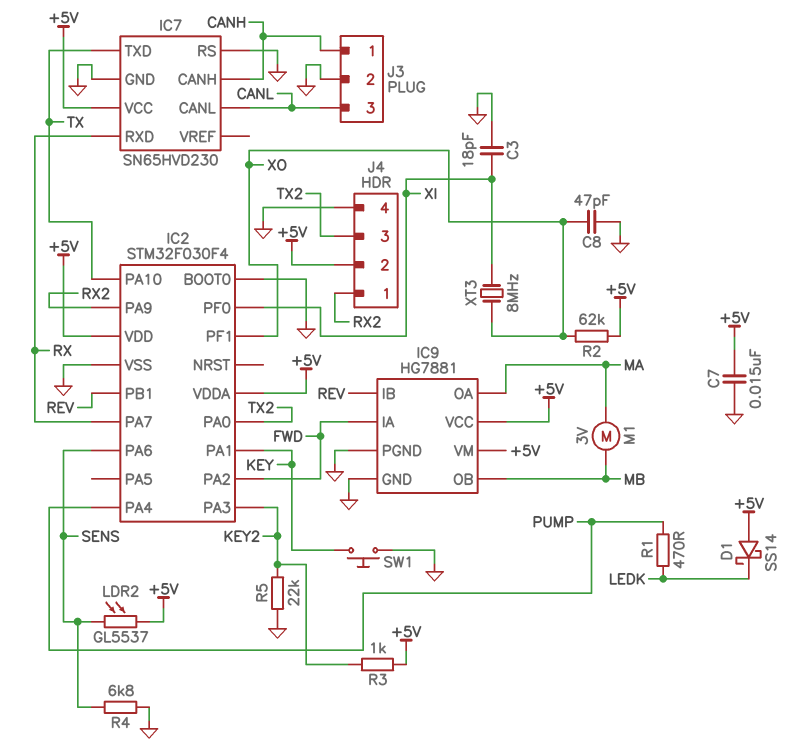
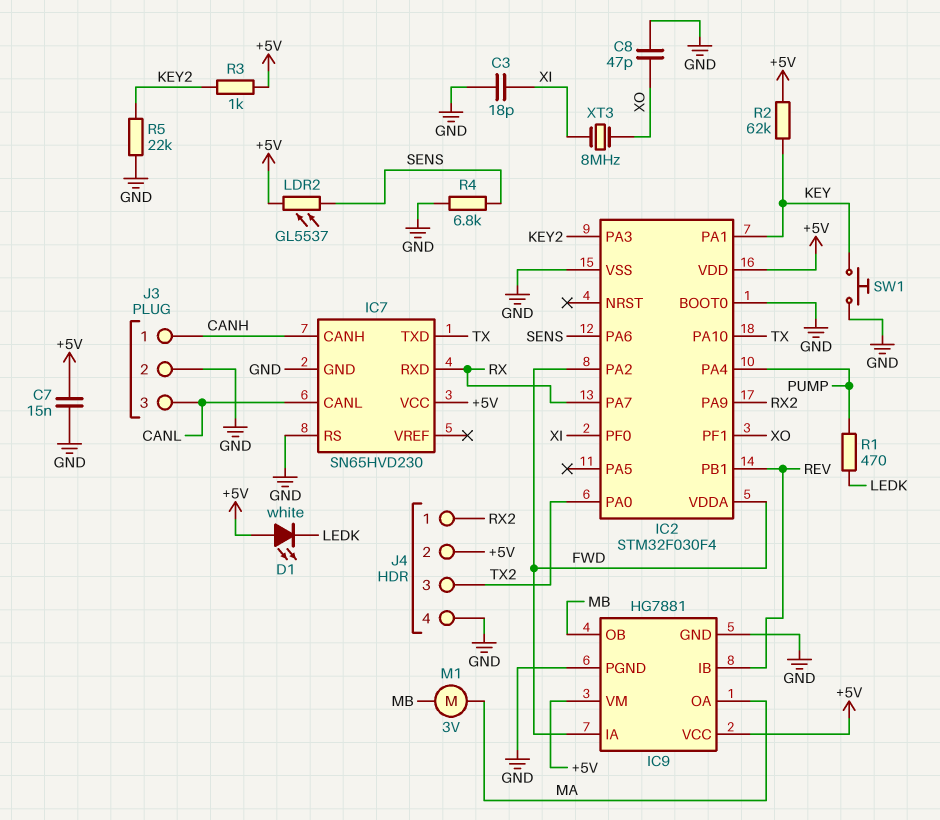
D1: schottky SS14 (A +5V, K LEDK) -> LED white (A +5V, K LEDK)
IC2 pin VDDA: +5V -> FWD
R2: 62k (+5V, XO) -> 62k (+5V, KEY)

